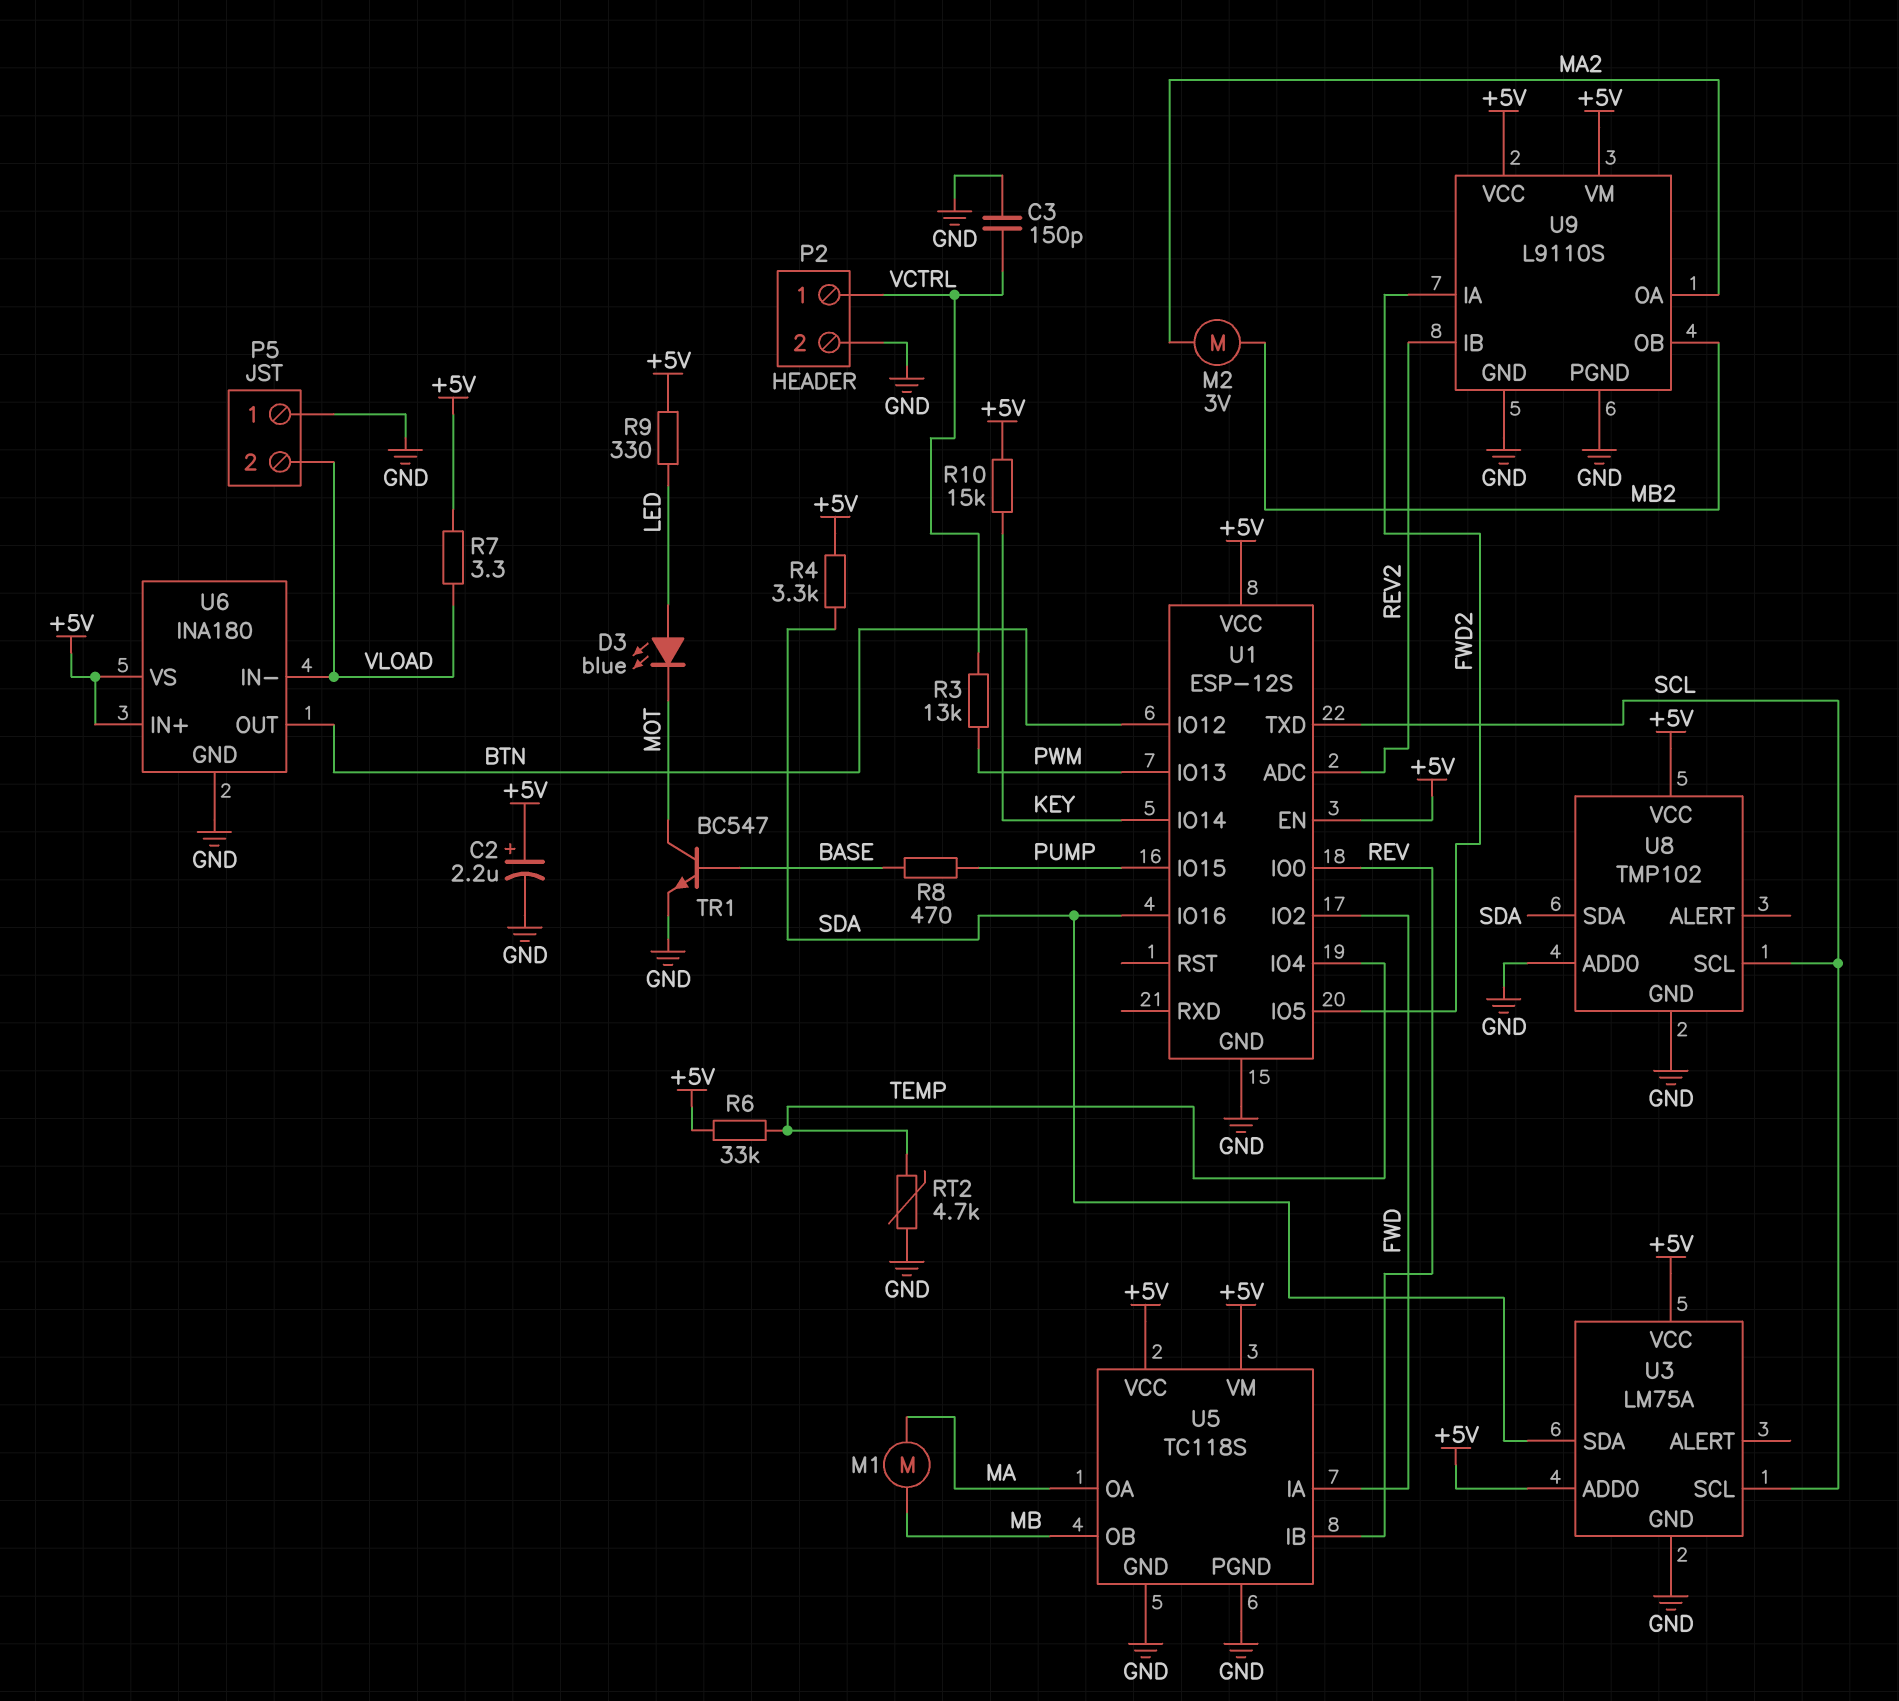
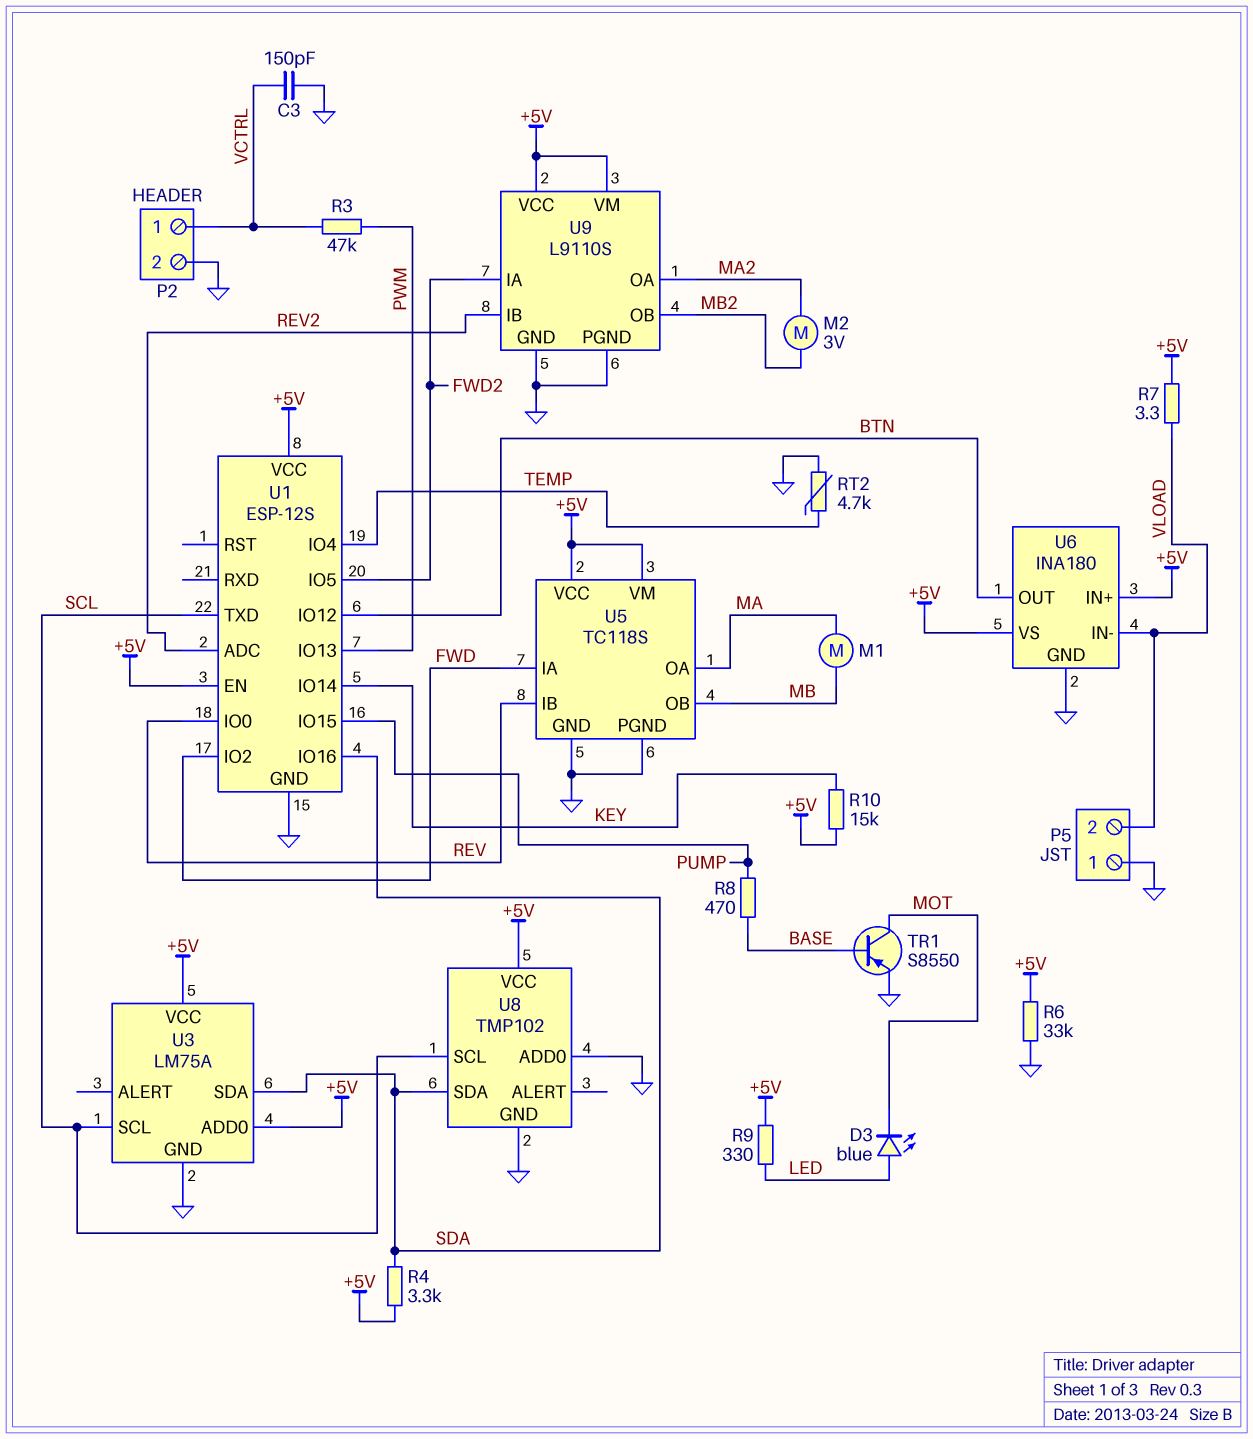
C2: 2.2uF (plus +5V, minus GND) -> none
R3: 13k (PWM, VCTRL) -> 47k (PWM, VCTRL)
R6: 33k (+5V, TEMP) -> 33k (+5V, GND)
TR1: NPN BC547 (B BASE, C MOT, E GND) -> PNP S8550 (B BASE, C MOT, E GND)

